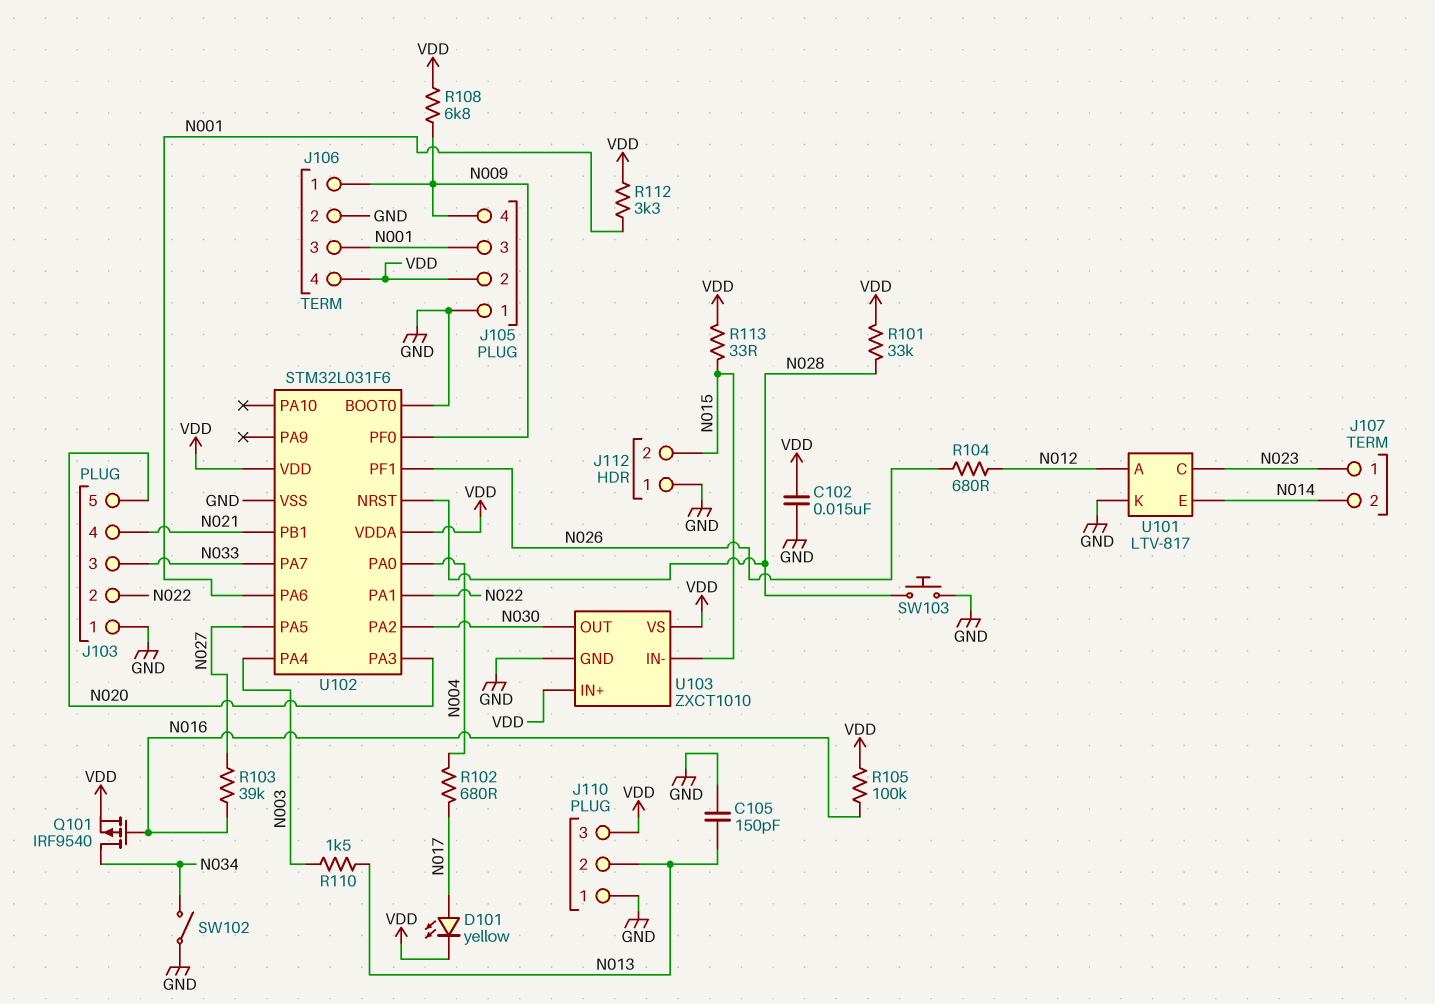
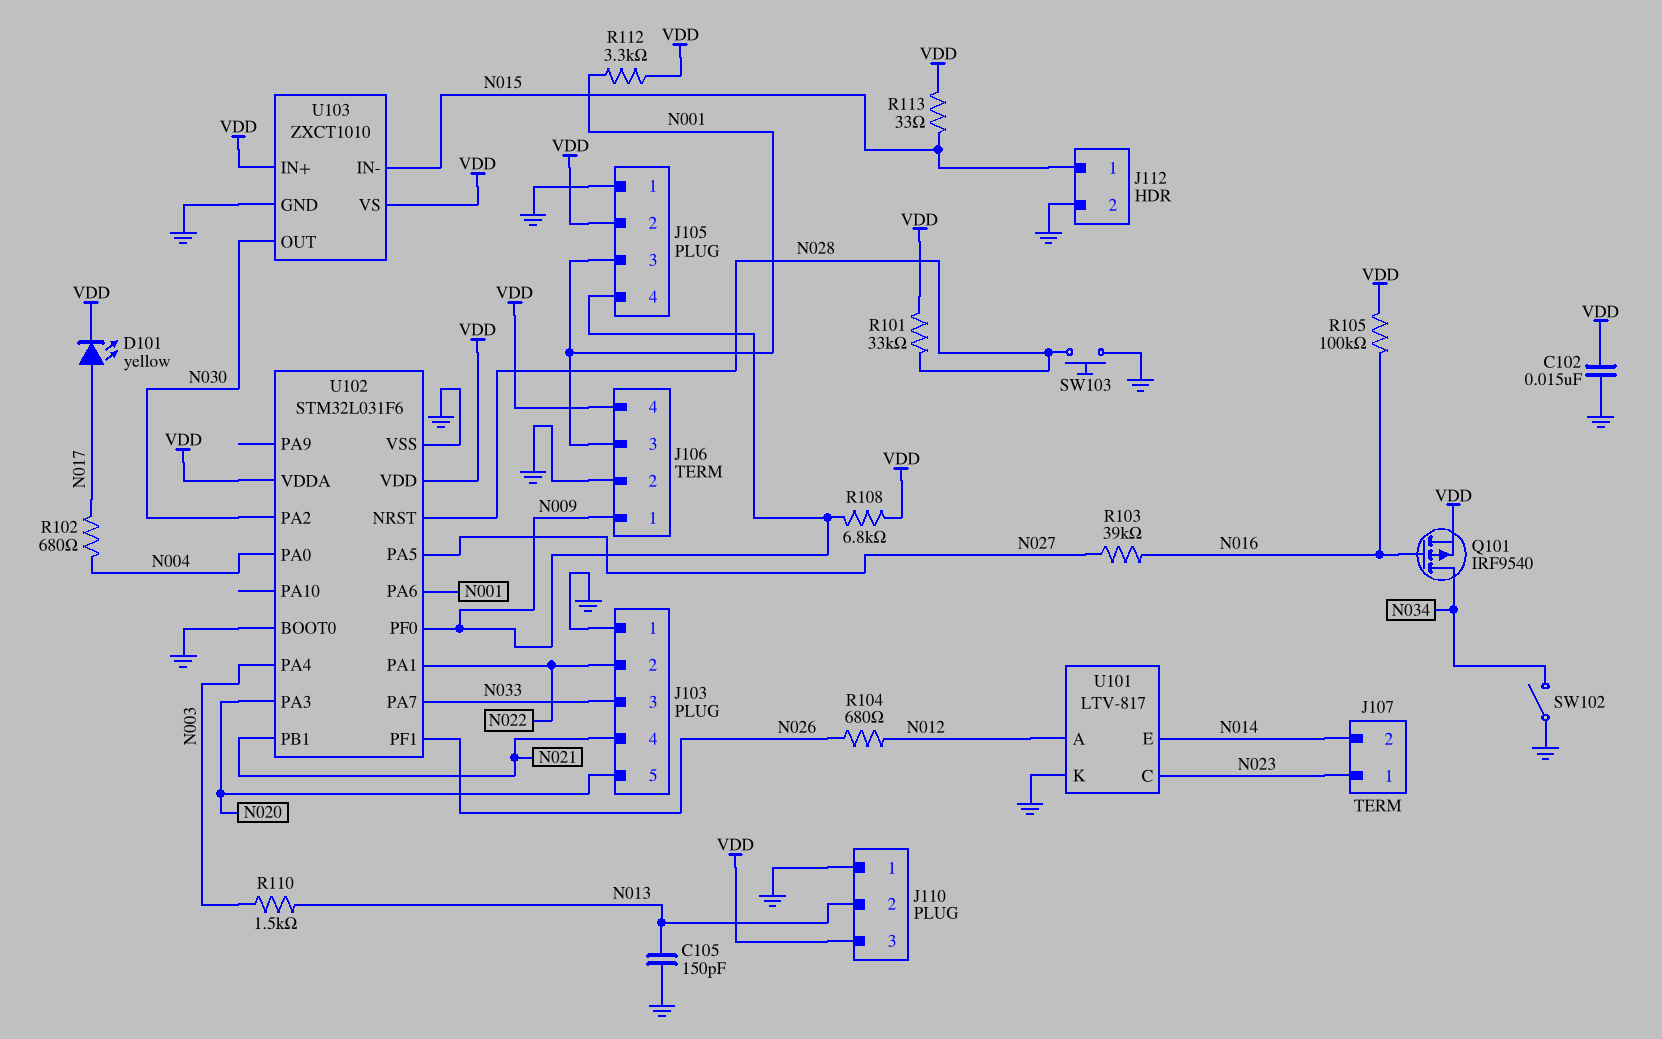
J112 pin 1: GND -> N015
J112 pin 2: N015 -> GND

